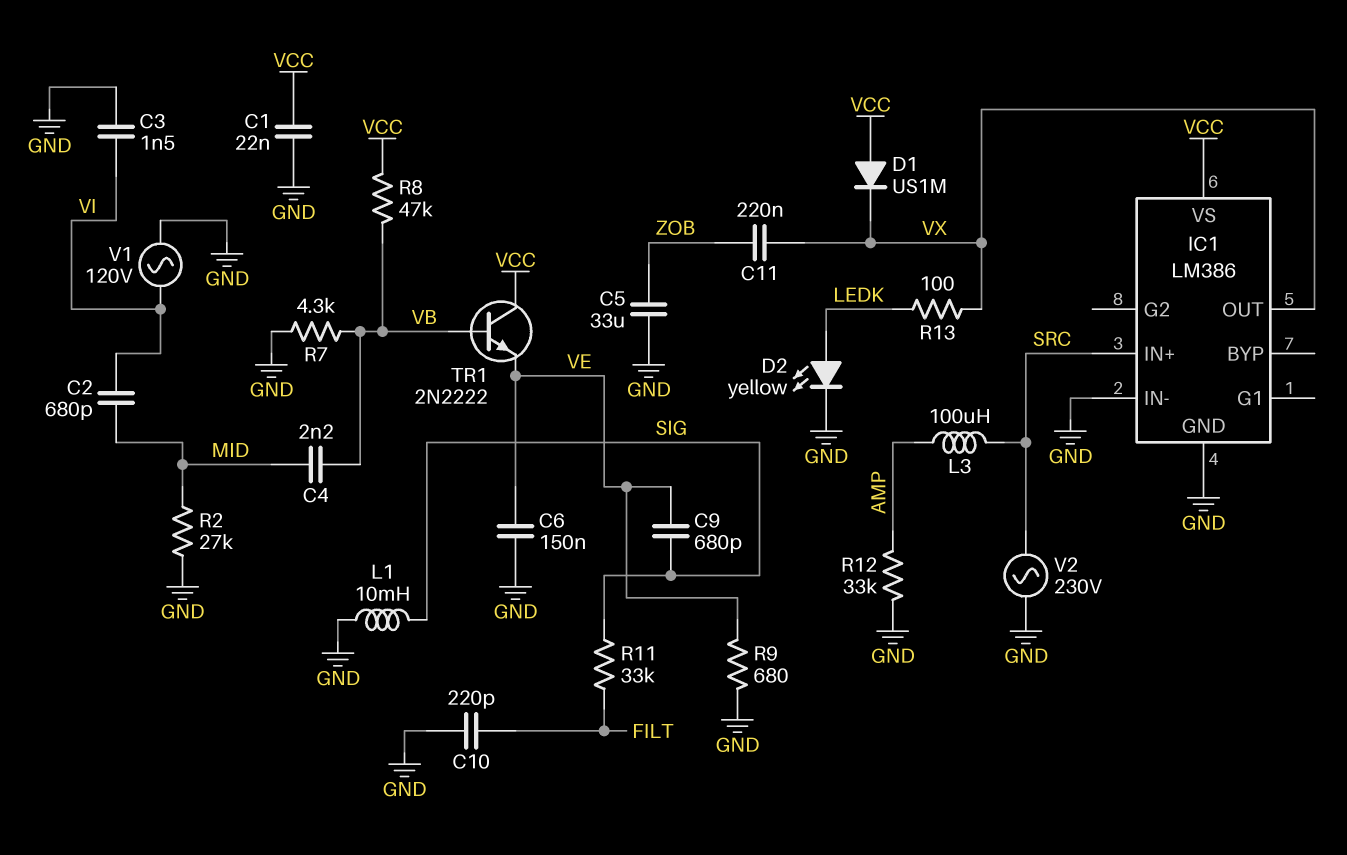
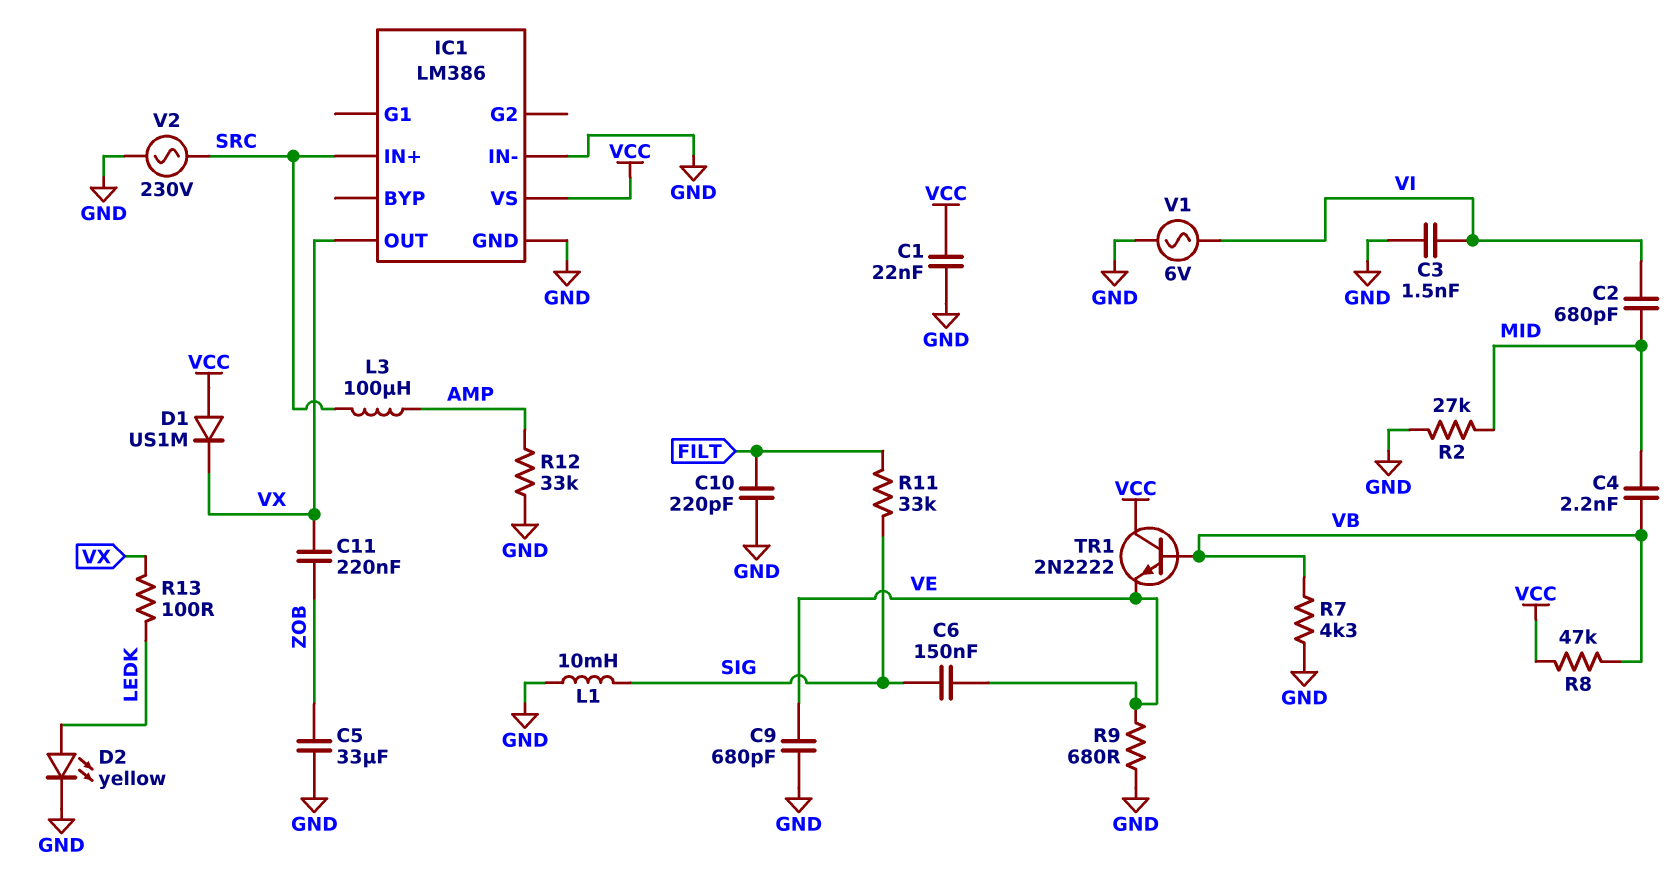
C6: 150nF (GND, VE) -> 150nF (SIG, VE)
C9: 680pF (SIG, VE) -> 680pF (GND, VE)
V1: AC 120V (GND, VI) -> AC 6V (GND, VI)

